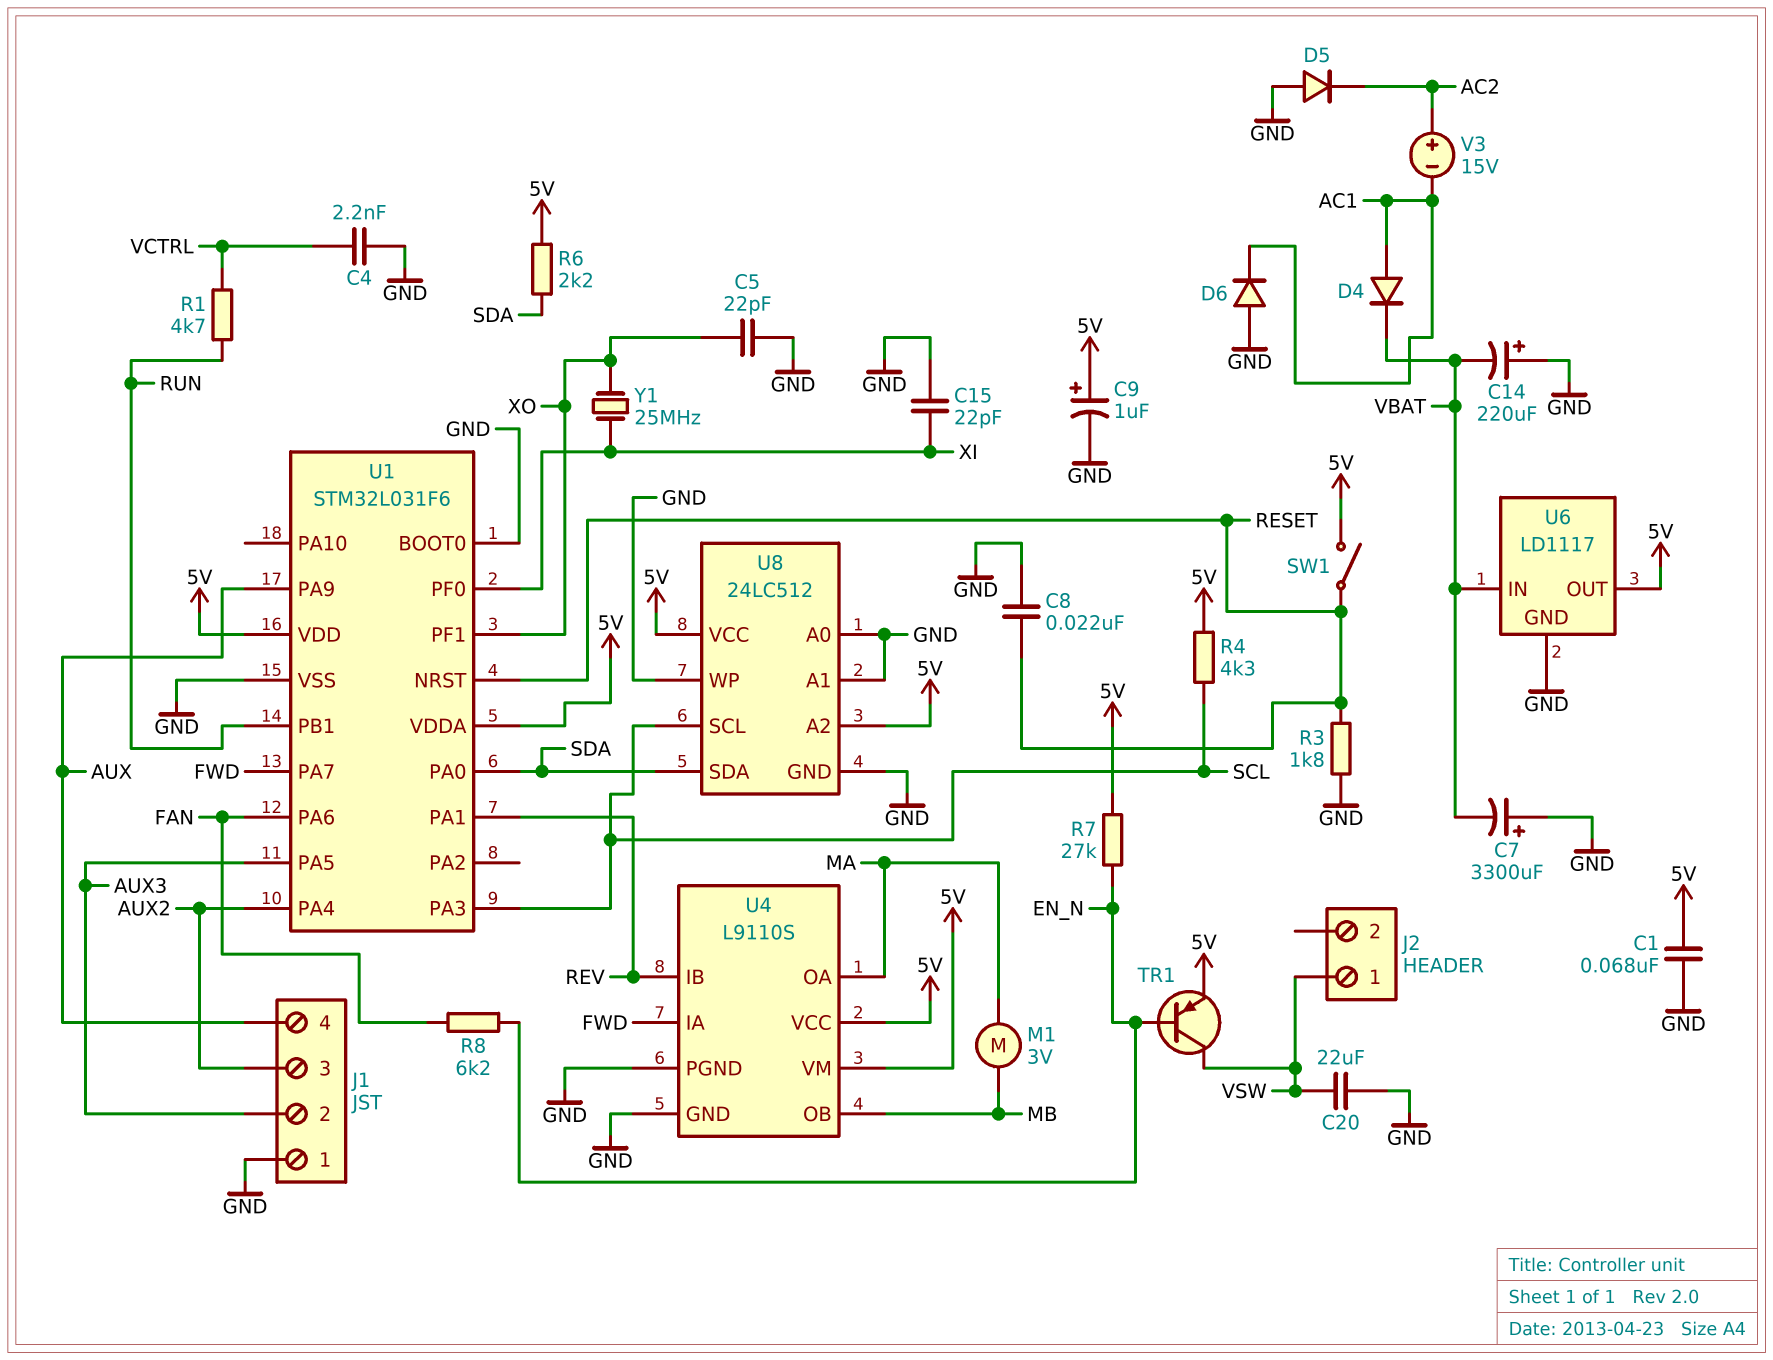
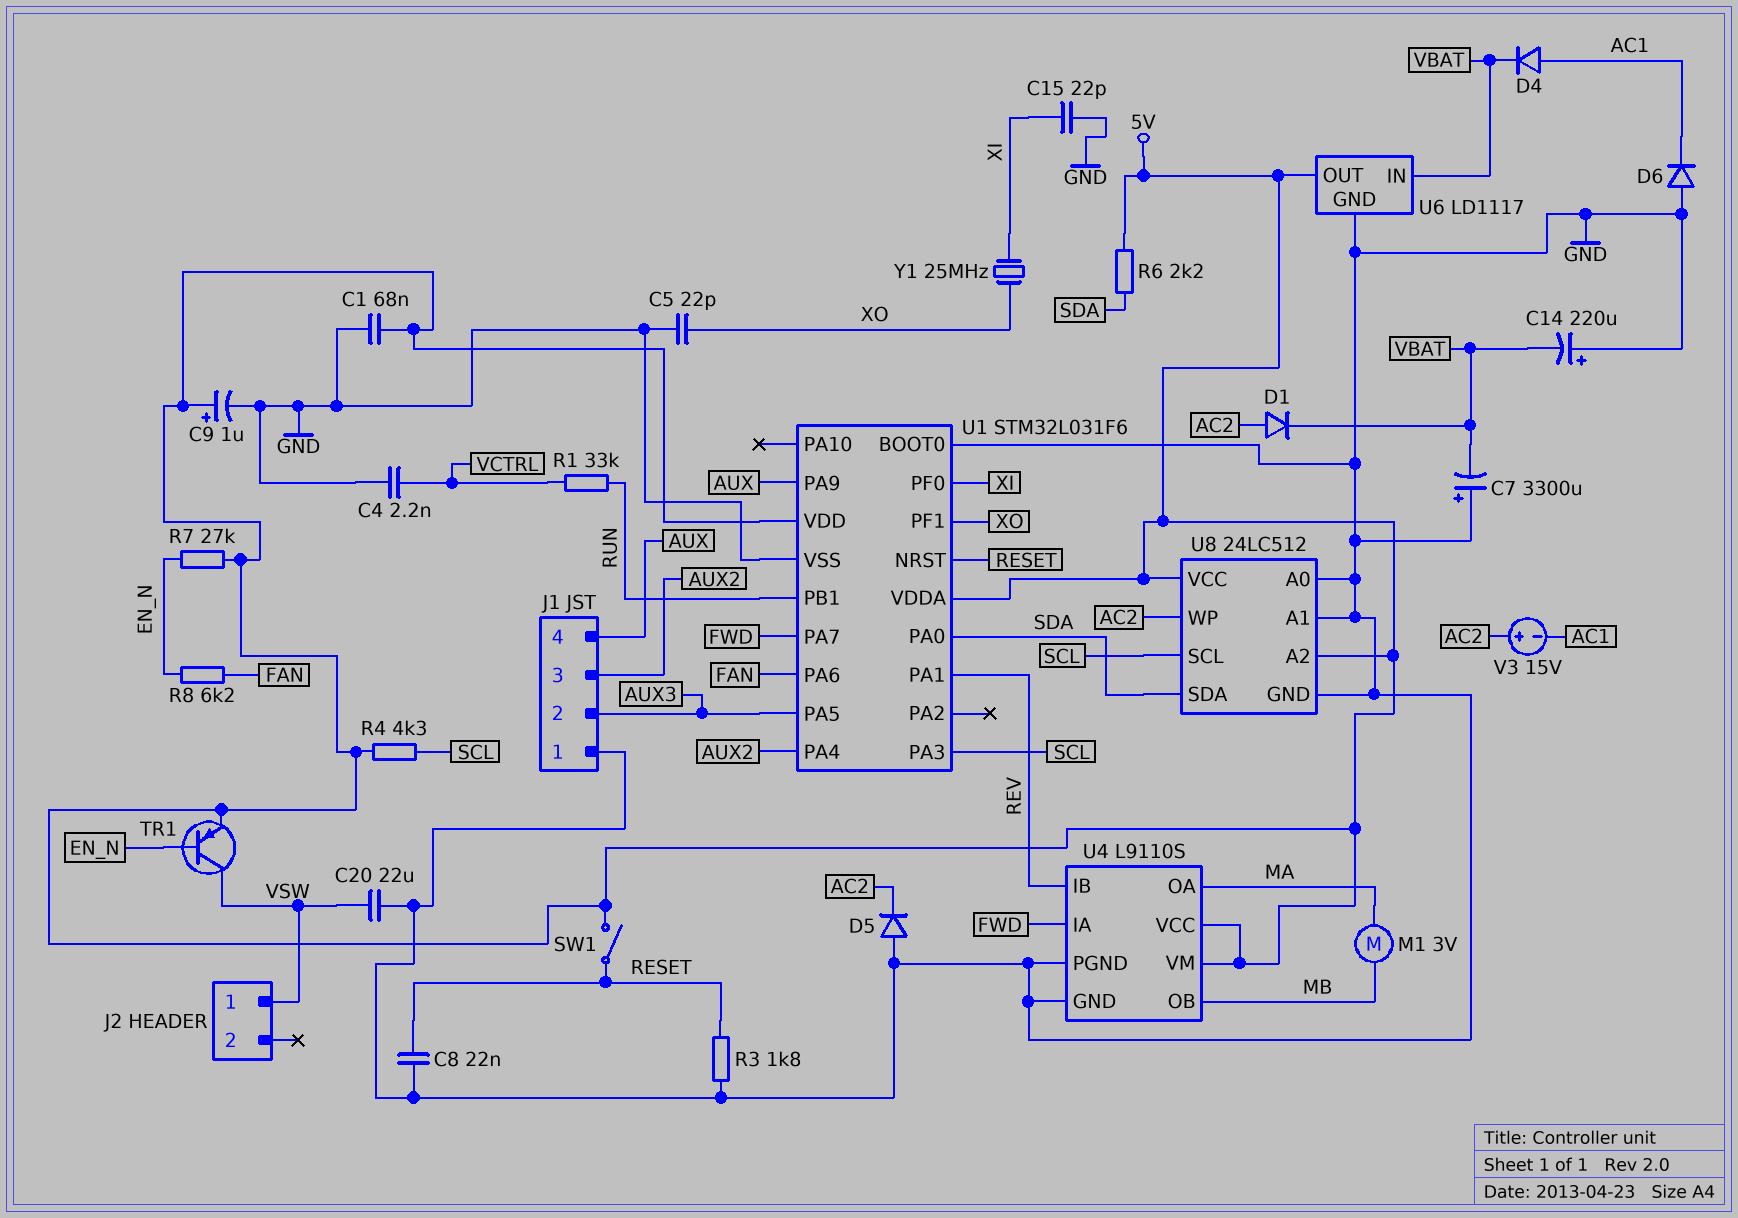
D1: none -> diode (A AC2, K VBAT)
R1: 4.7k (RUN, VCTRL) -> 33k (RUN, VCTRL)
U8 pin WP: GND -> AC2

